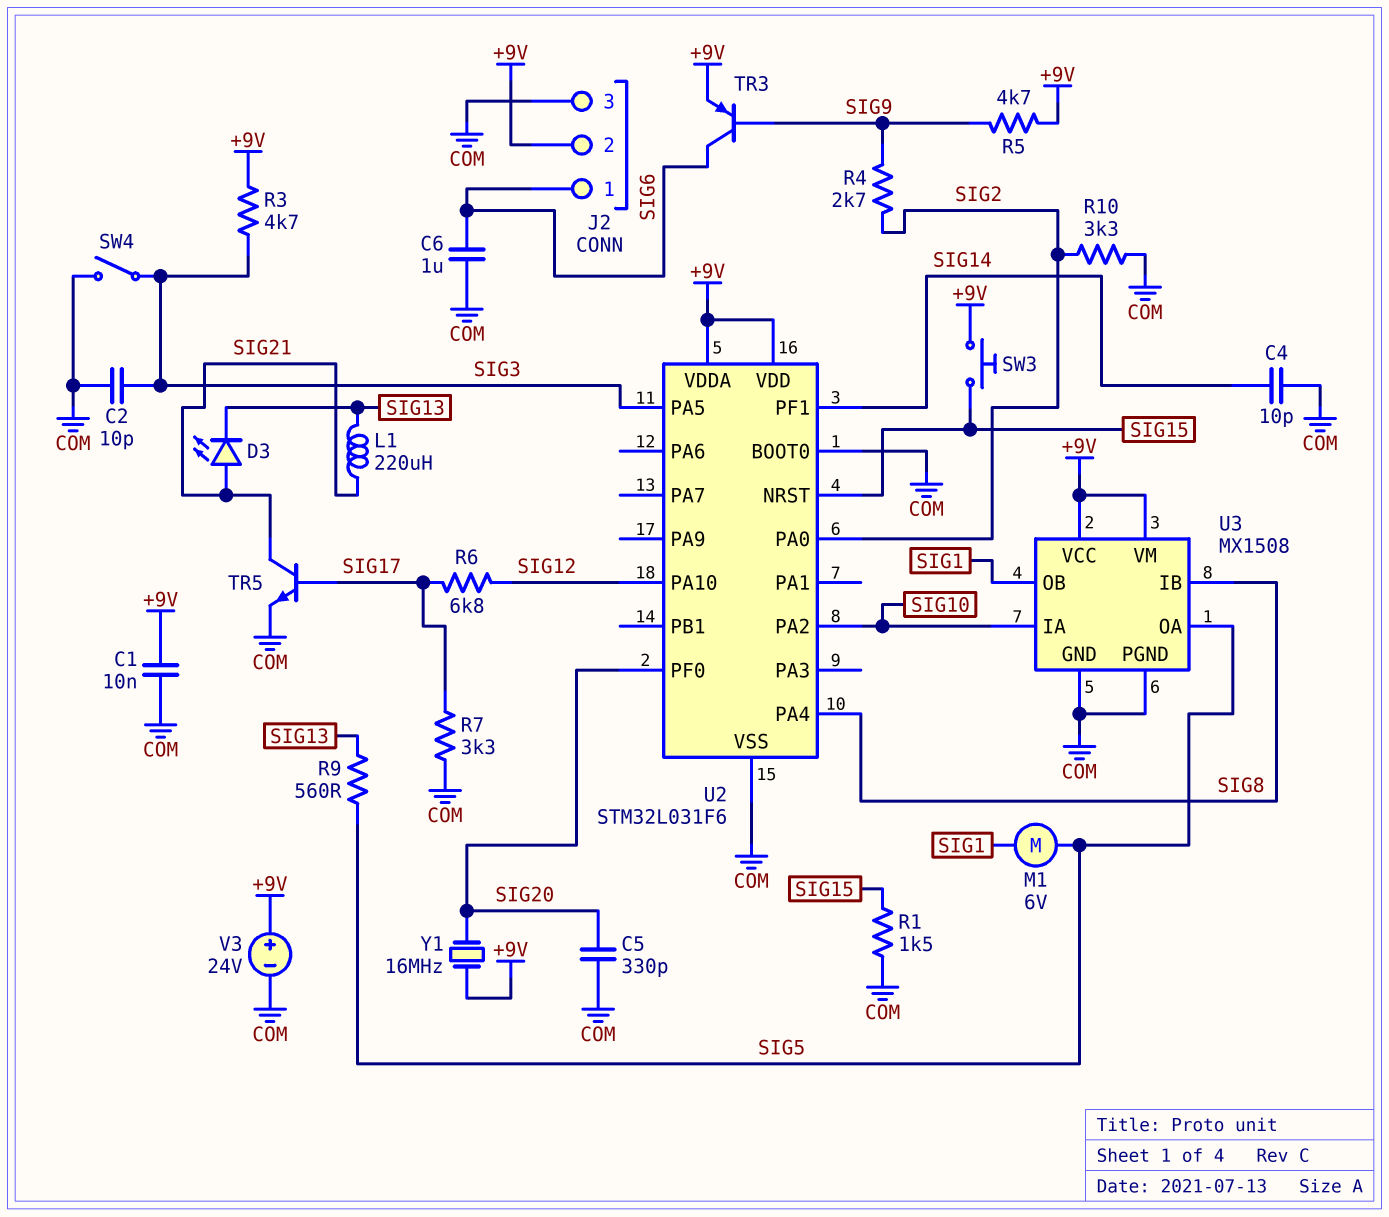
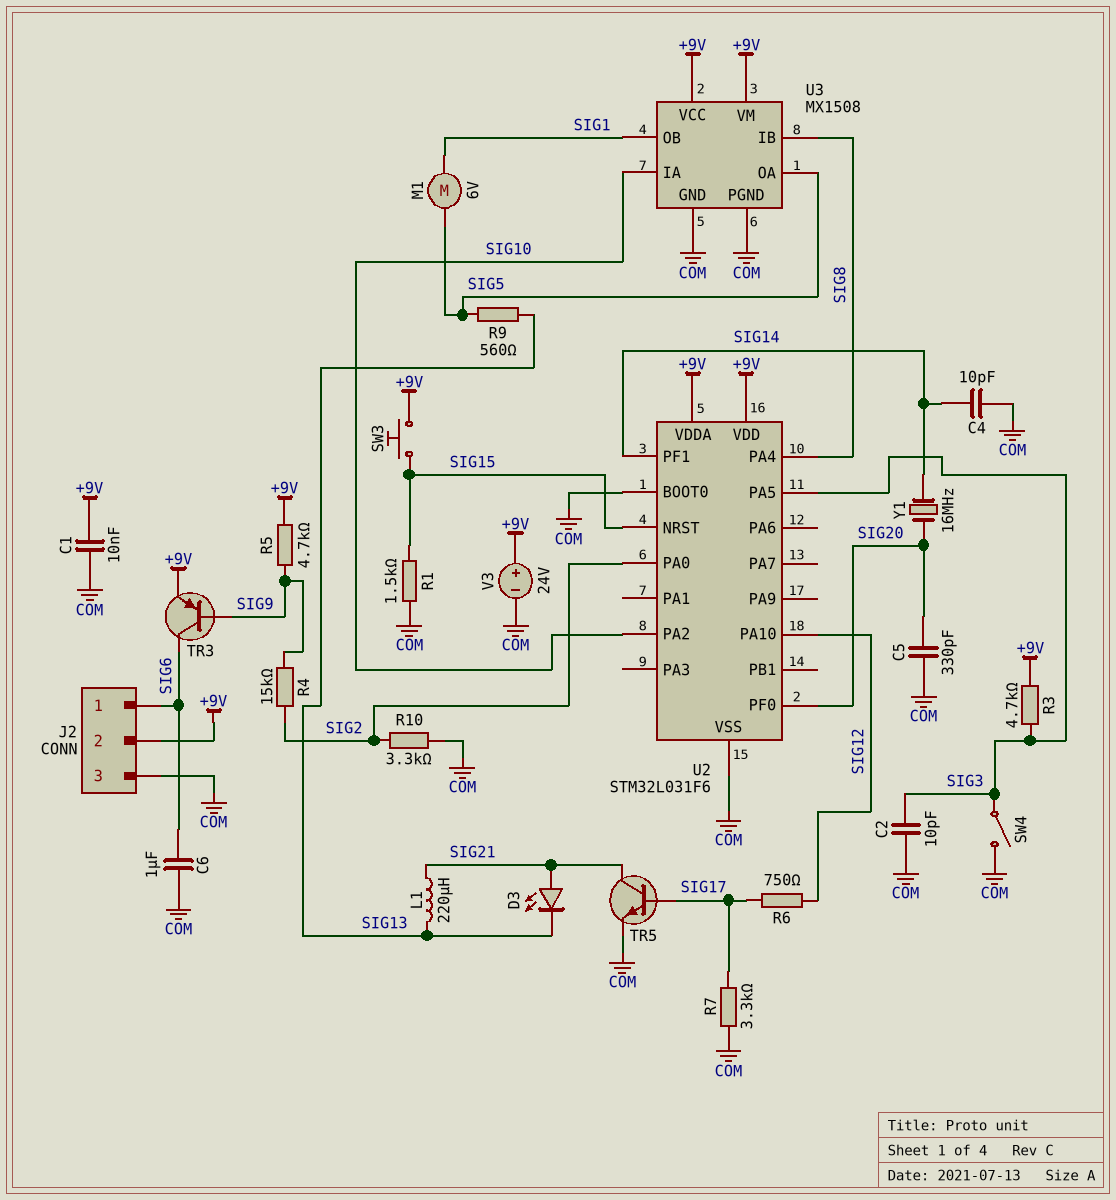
R4: 2.7k (SIG2, SIG9) -> 15k (SIG2, SIG9)
R6: 6.8k (SIG12, SIG17) -> 750 (SIG12, SIG17)
Y1: 16MHz (+9V, SIG20) -> 16MHz (SIG14, SIG20)

